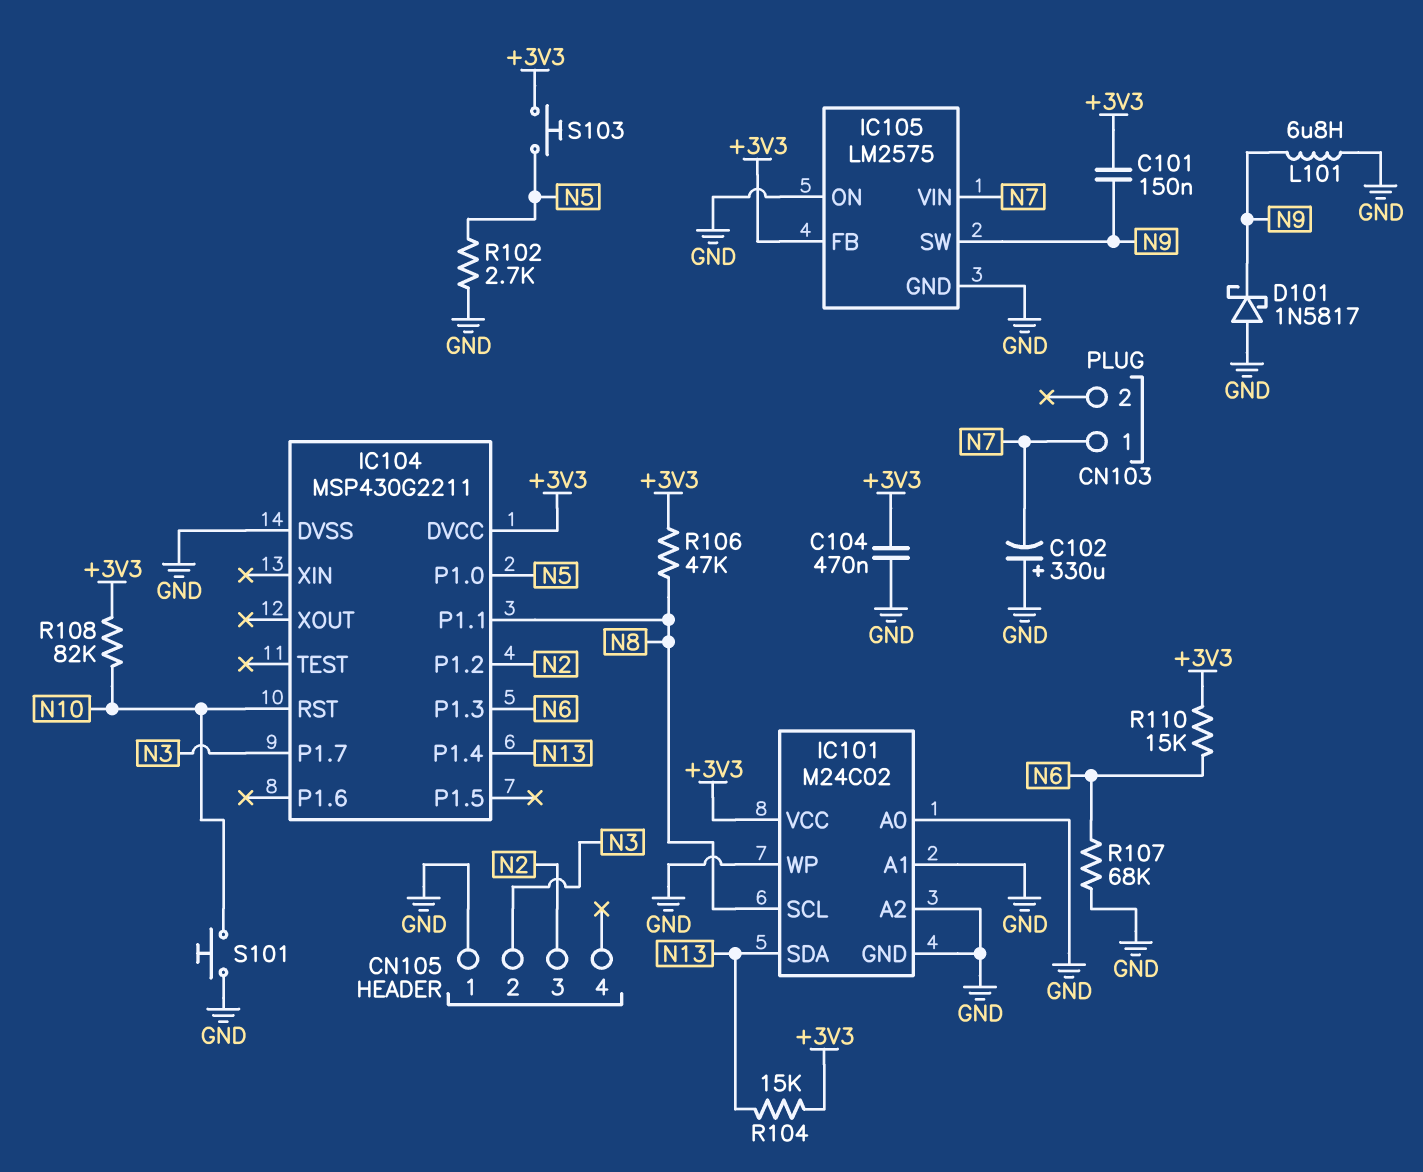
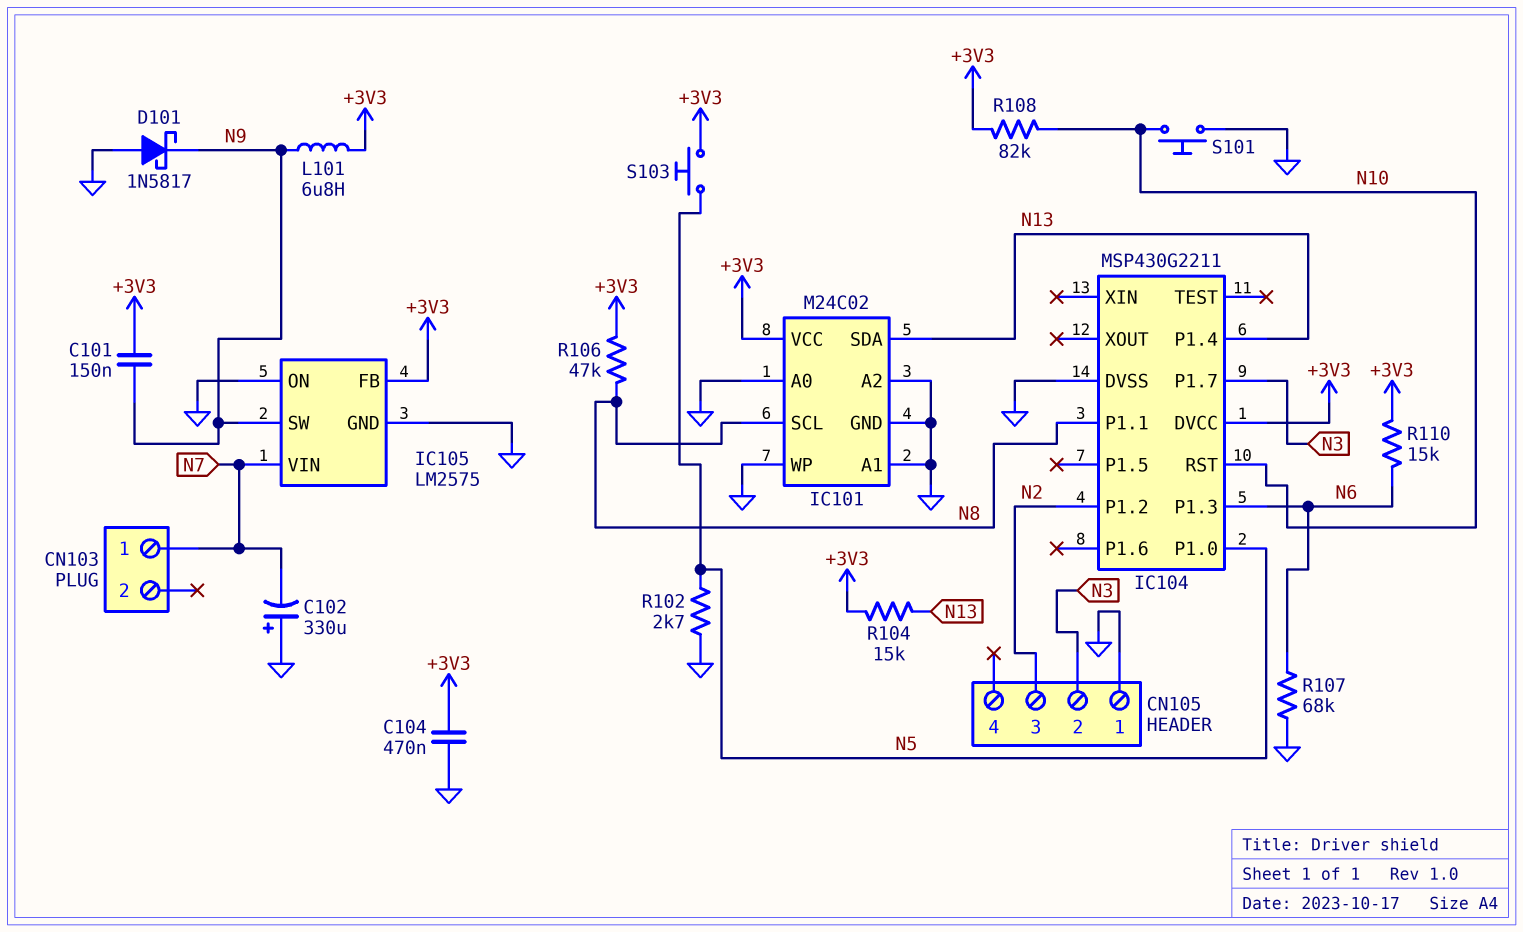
L101: 6.8uH (GND, N9) -> 6.8uH (+3V3, N9)

